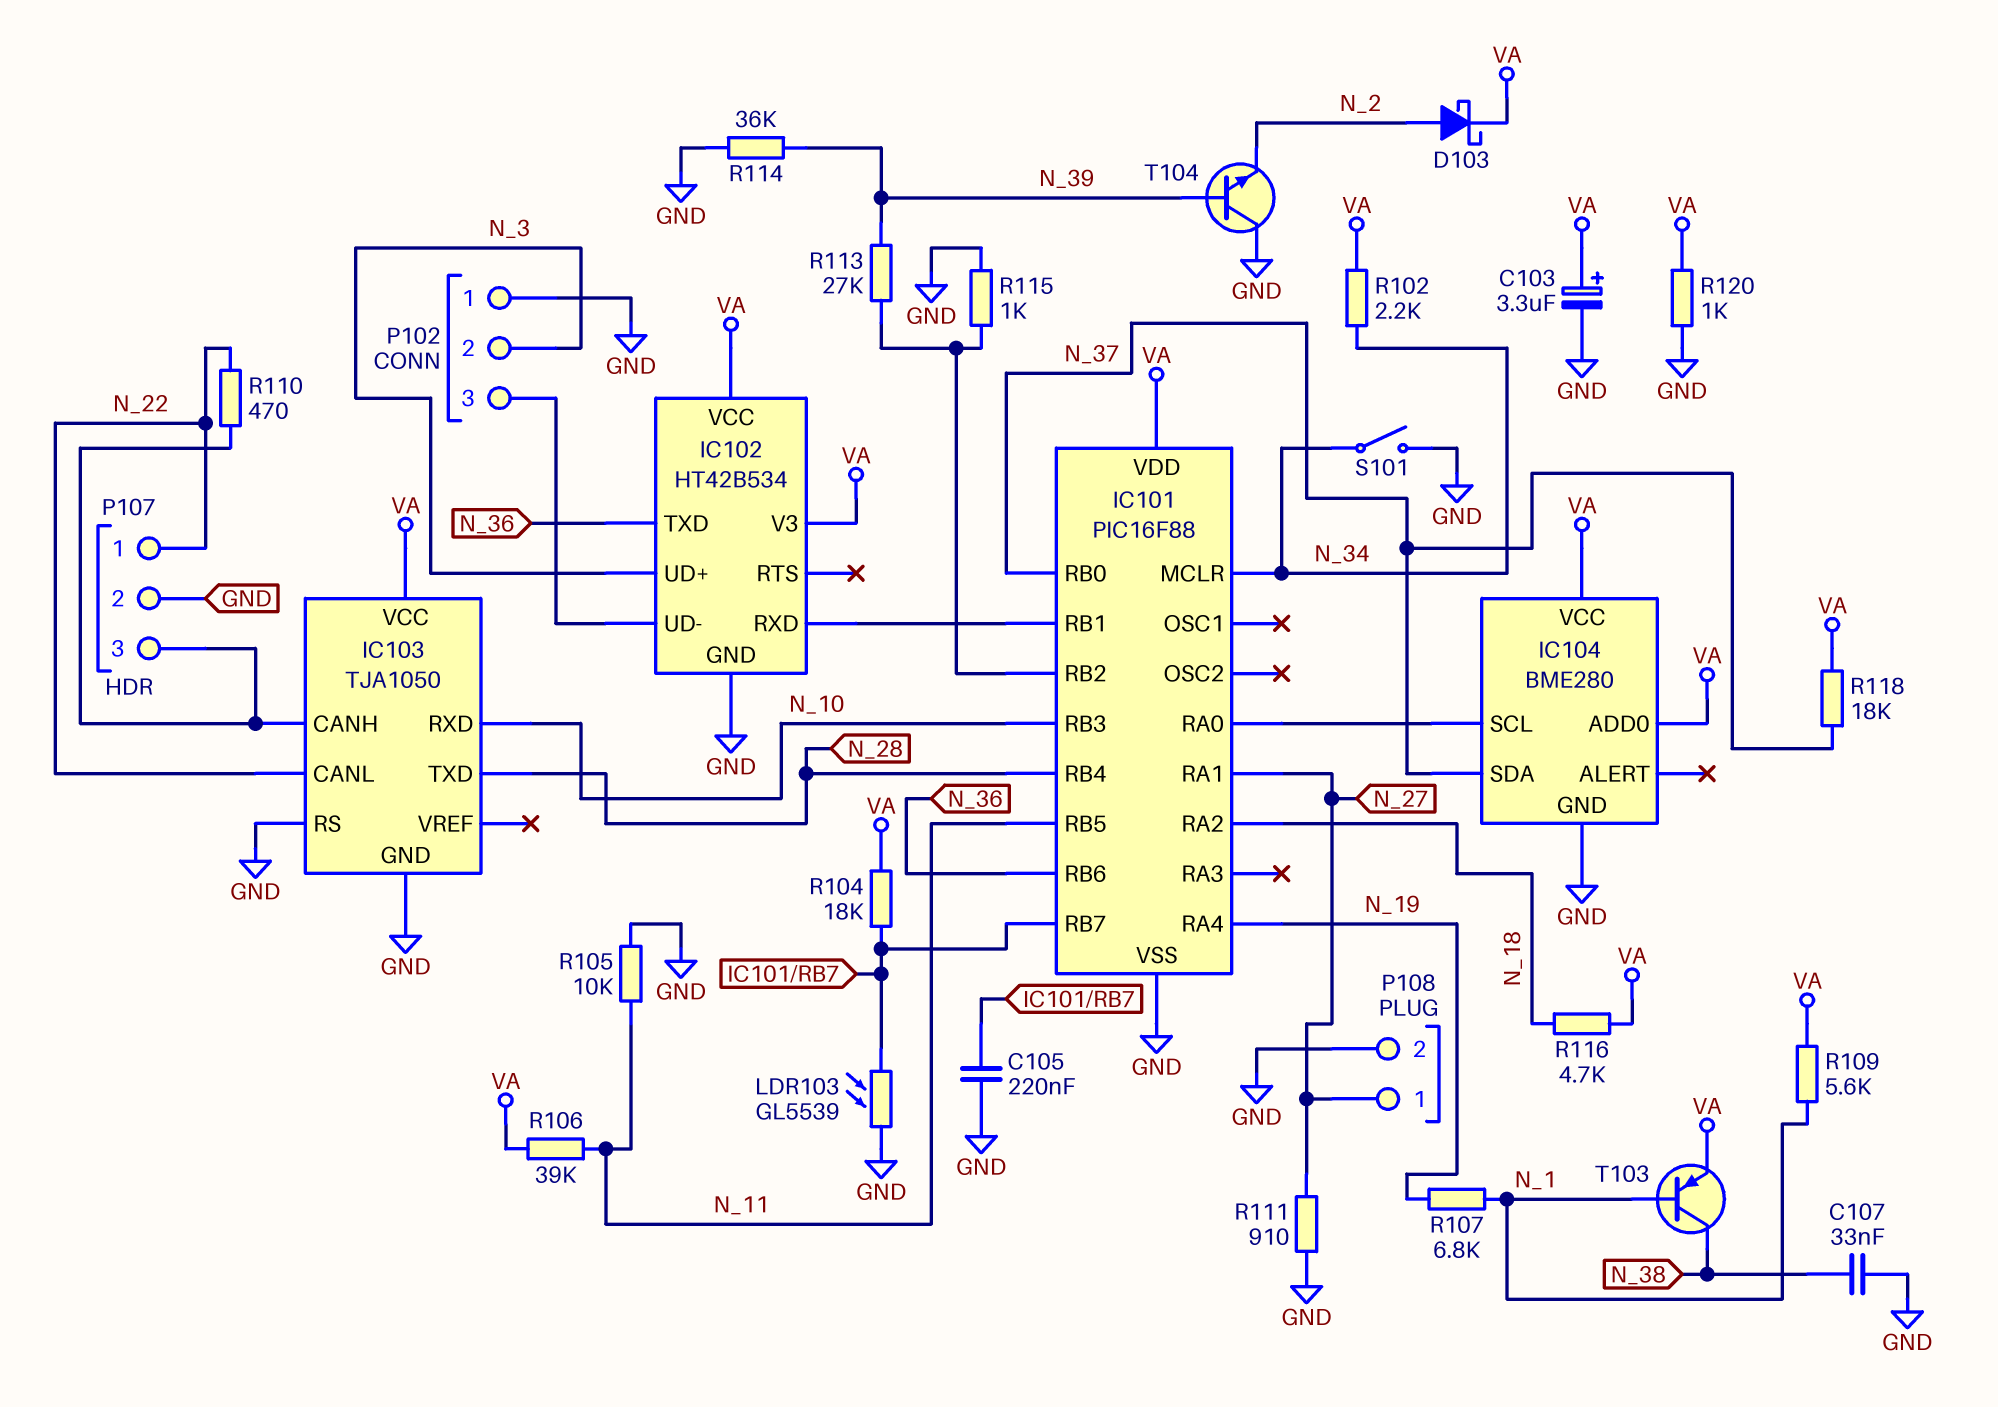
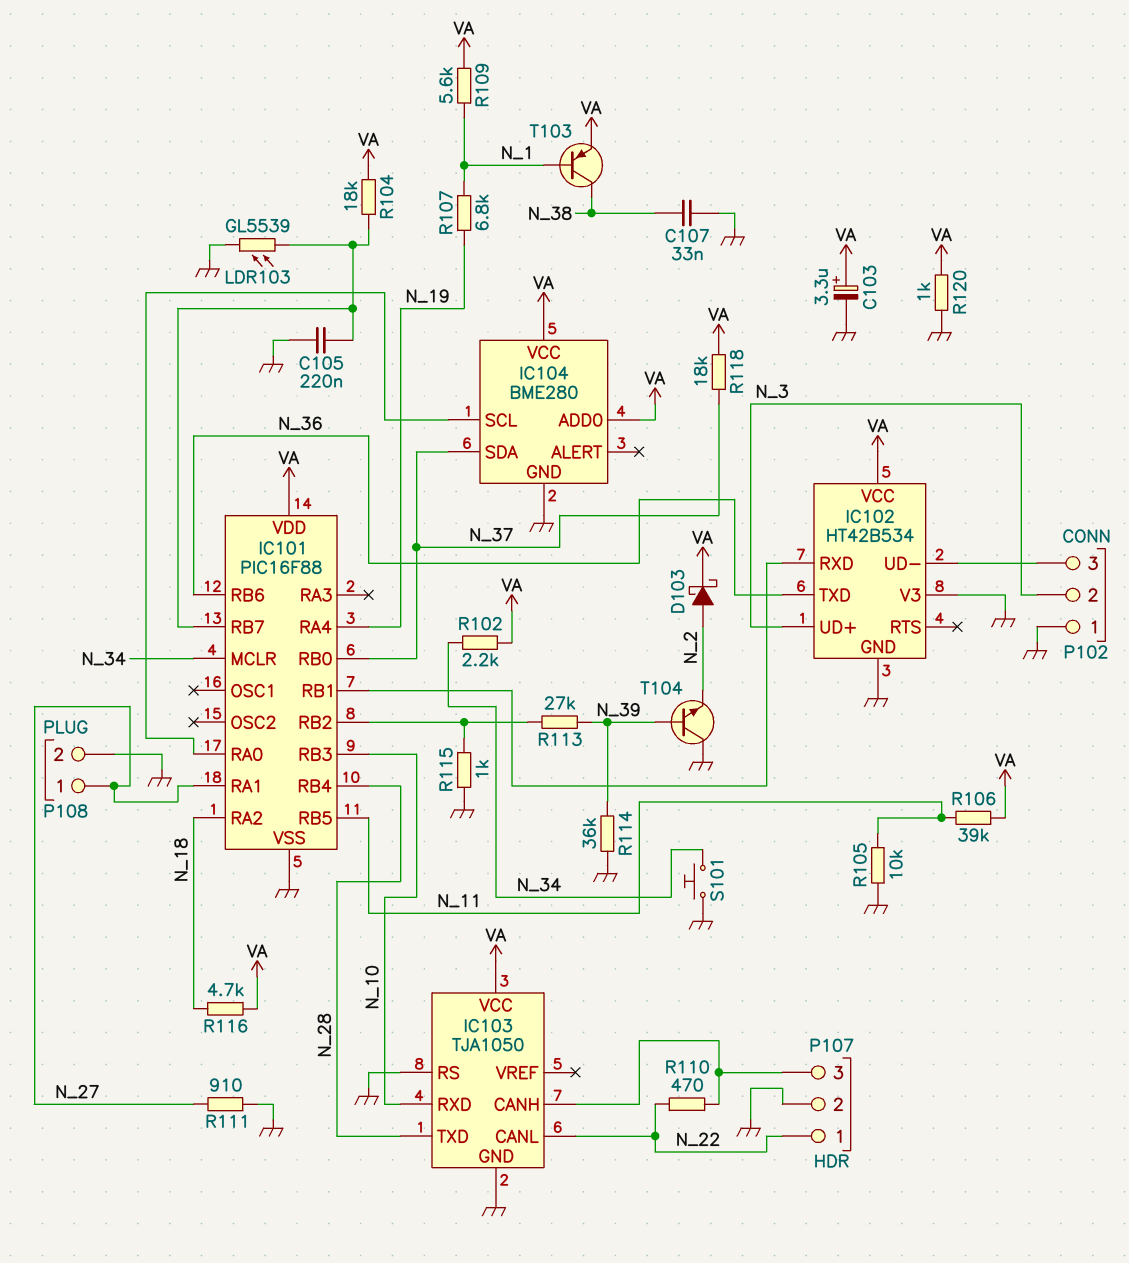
IC102 pin V3: VA -> GND
S101: switch (GND, N_34) -> button (GND, N_34)

